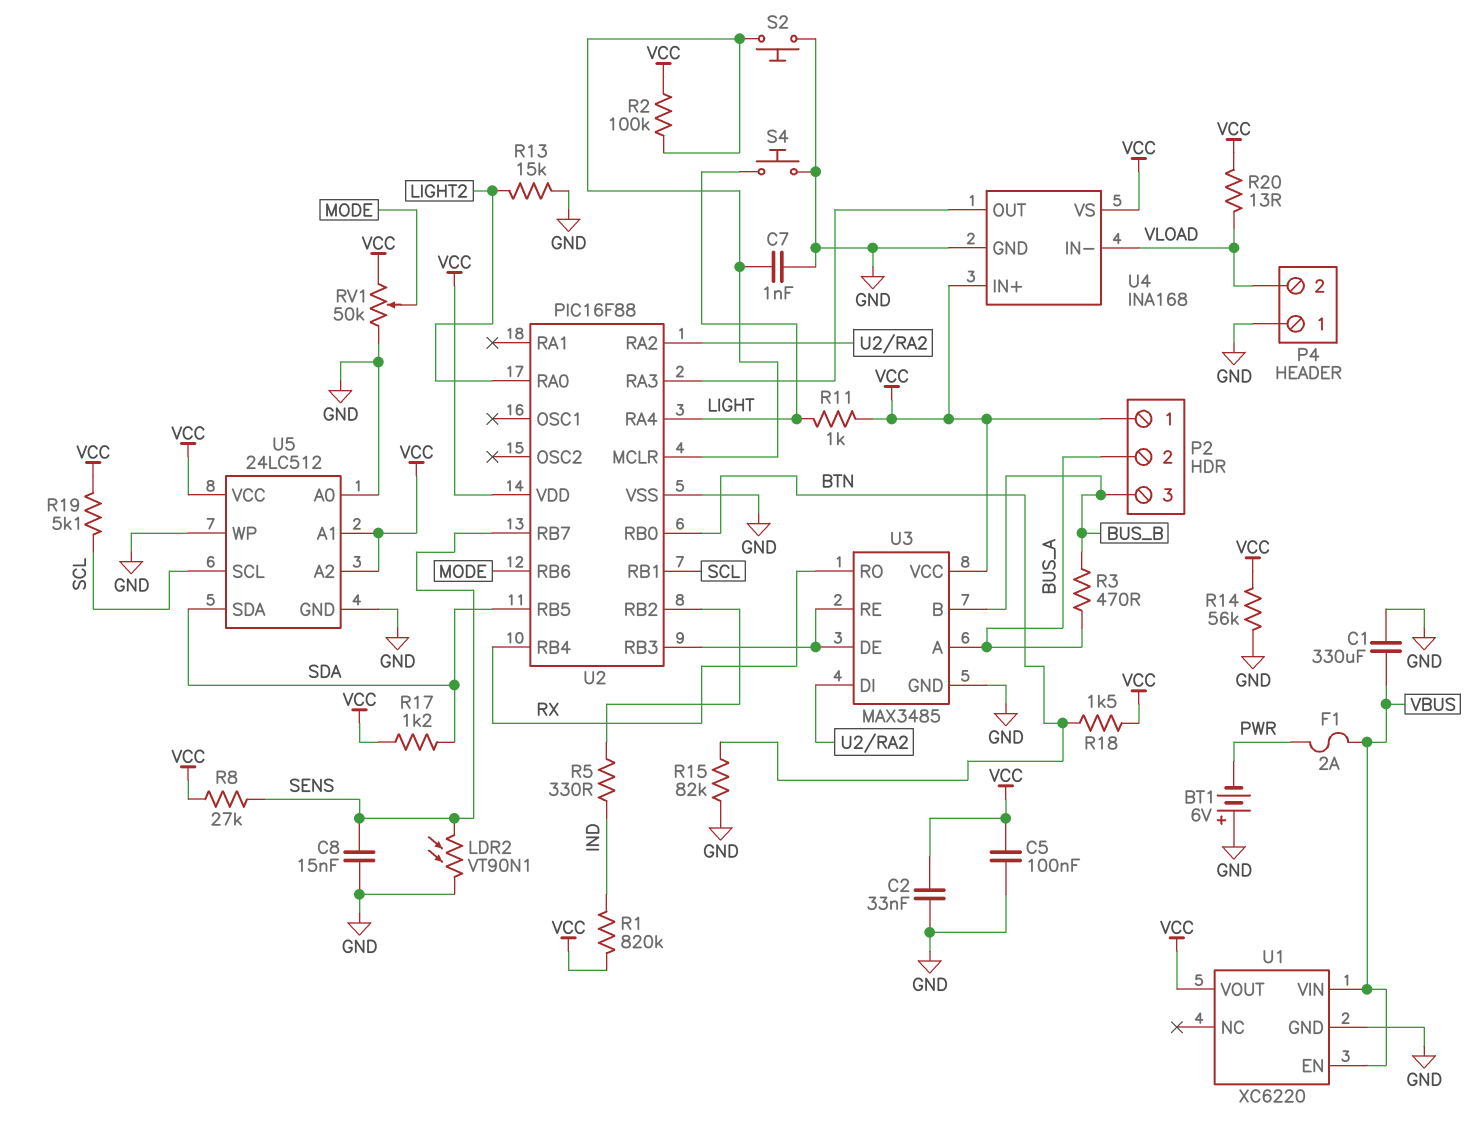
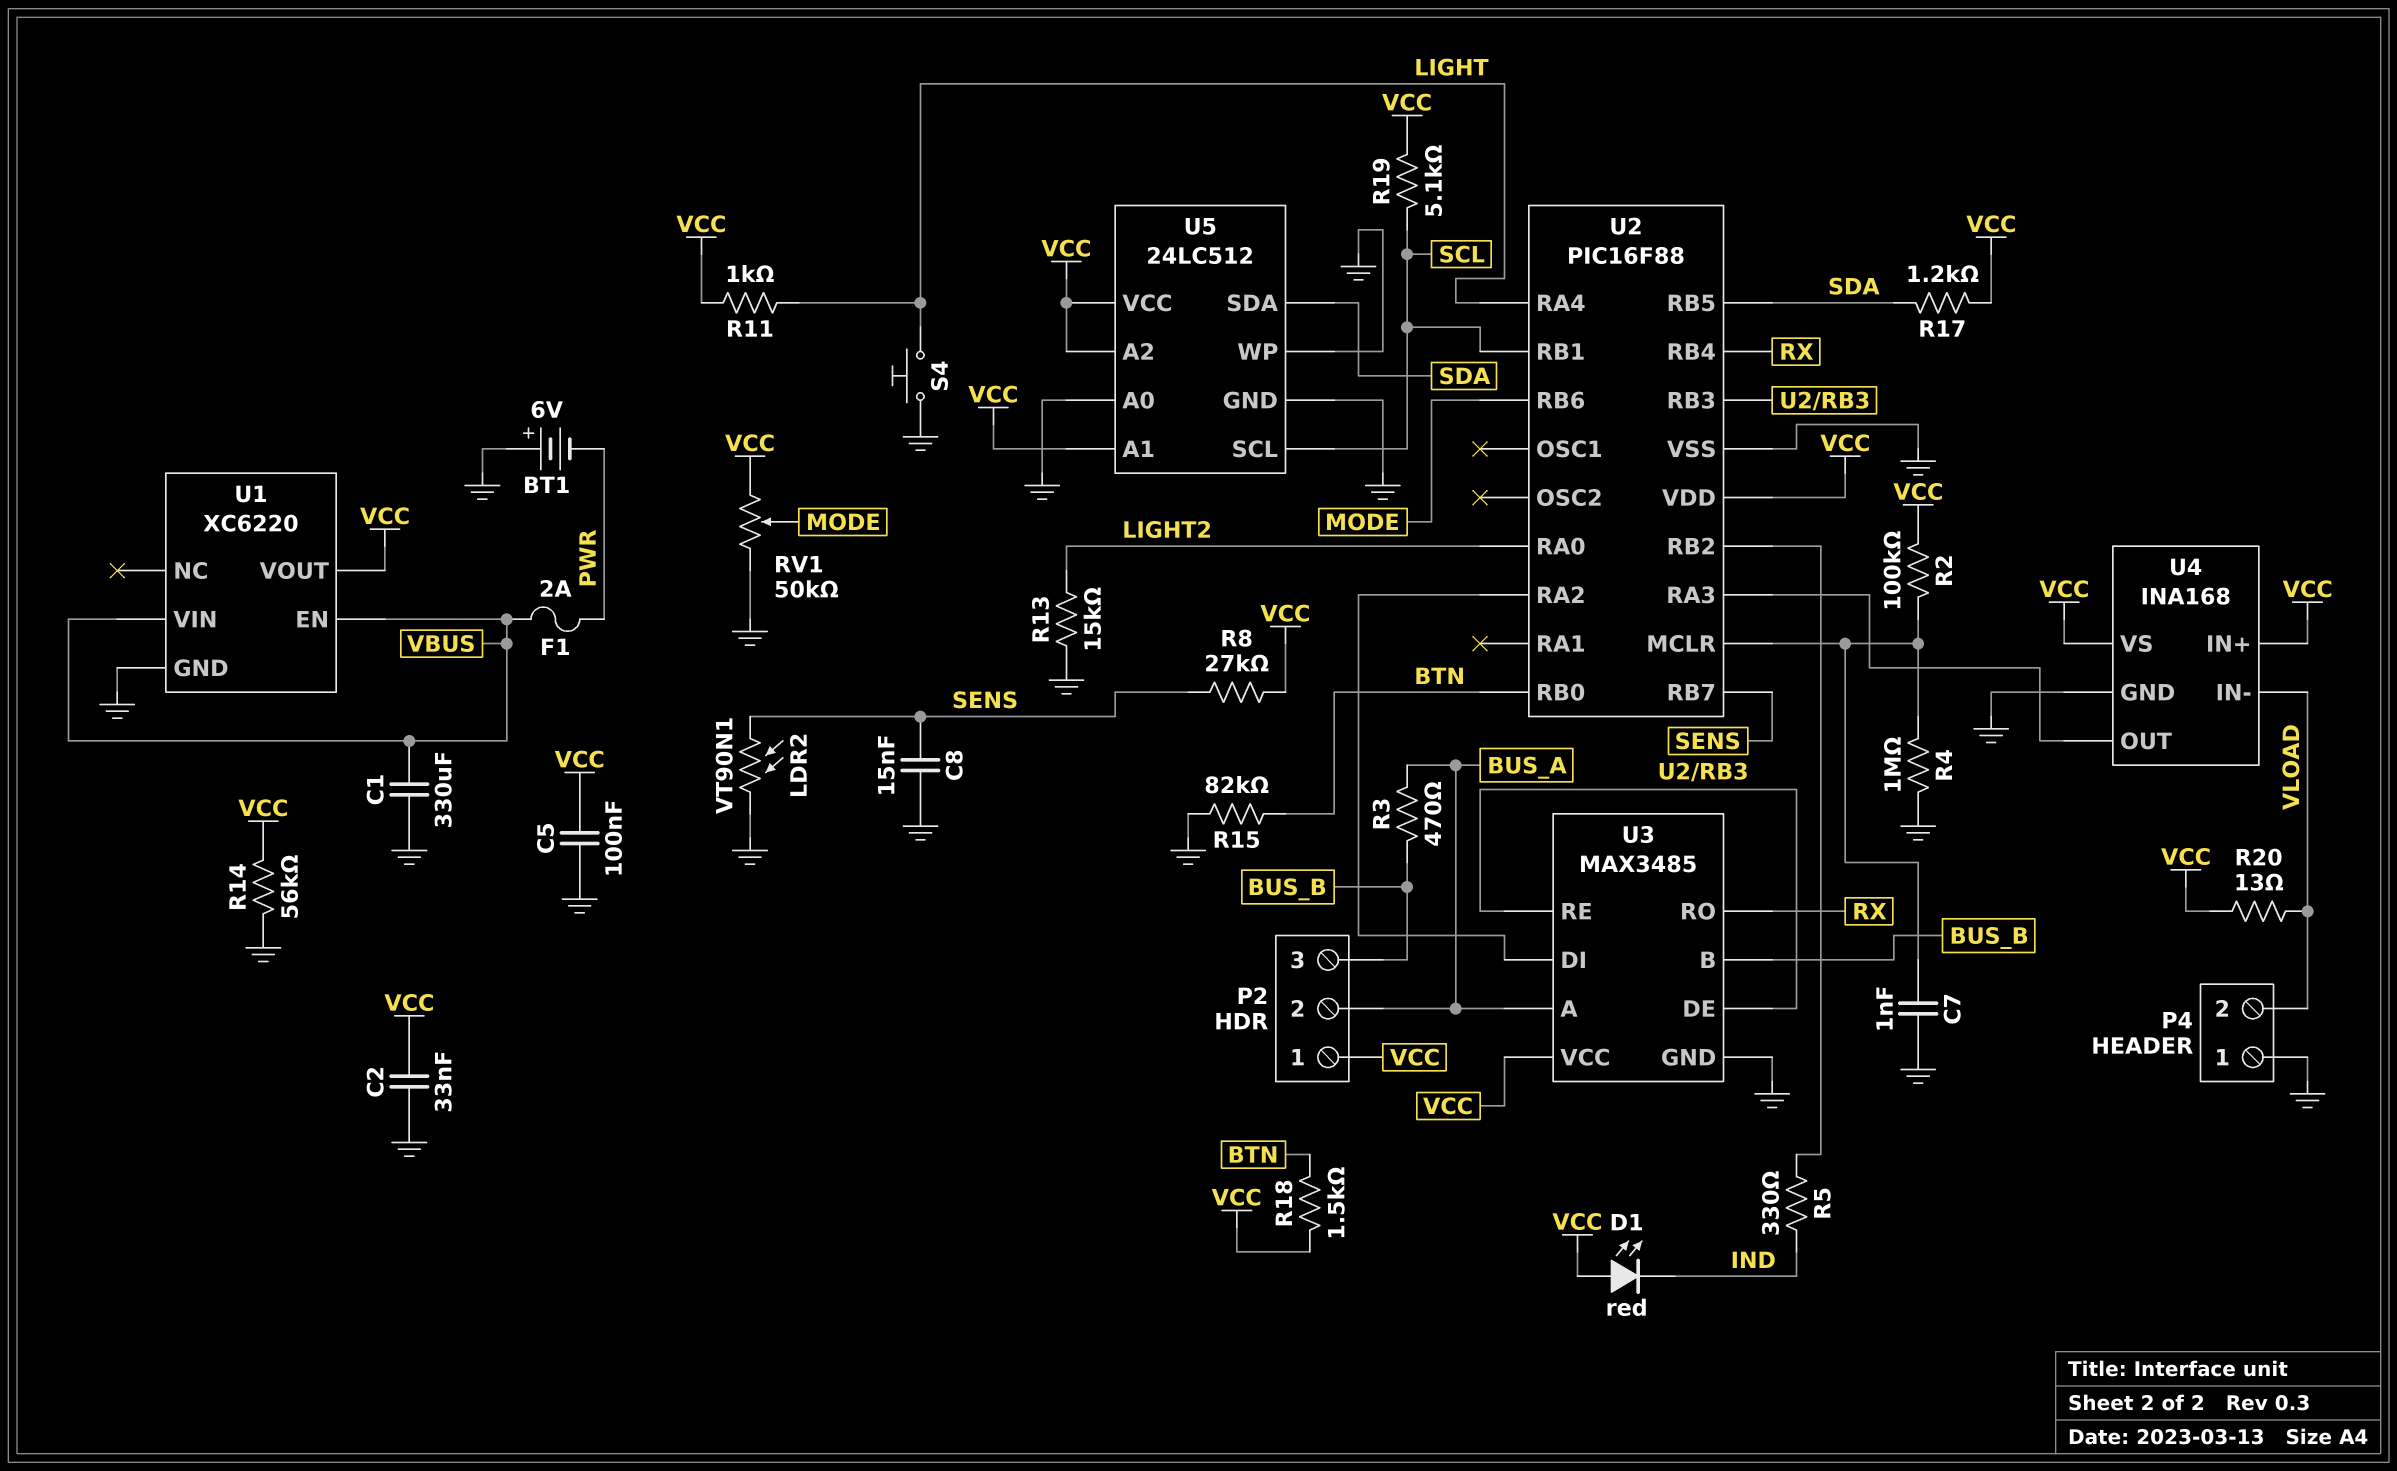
D1: none -> LED red (A VCC, K IND)
R1: 820k (IND, VCC) -> none
R4: none -> 1M (GND, U2/MCLR)
S2: button (GND, U2/MCLR) -> none

